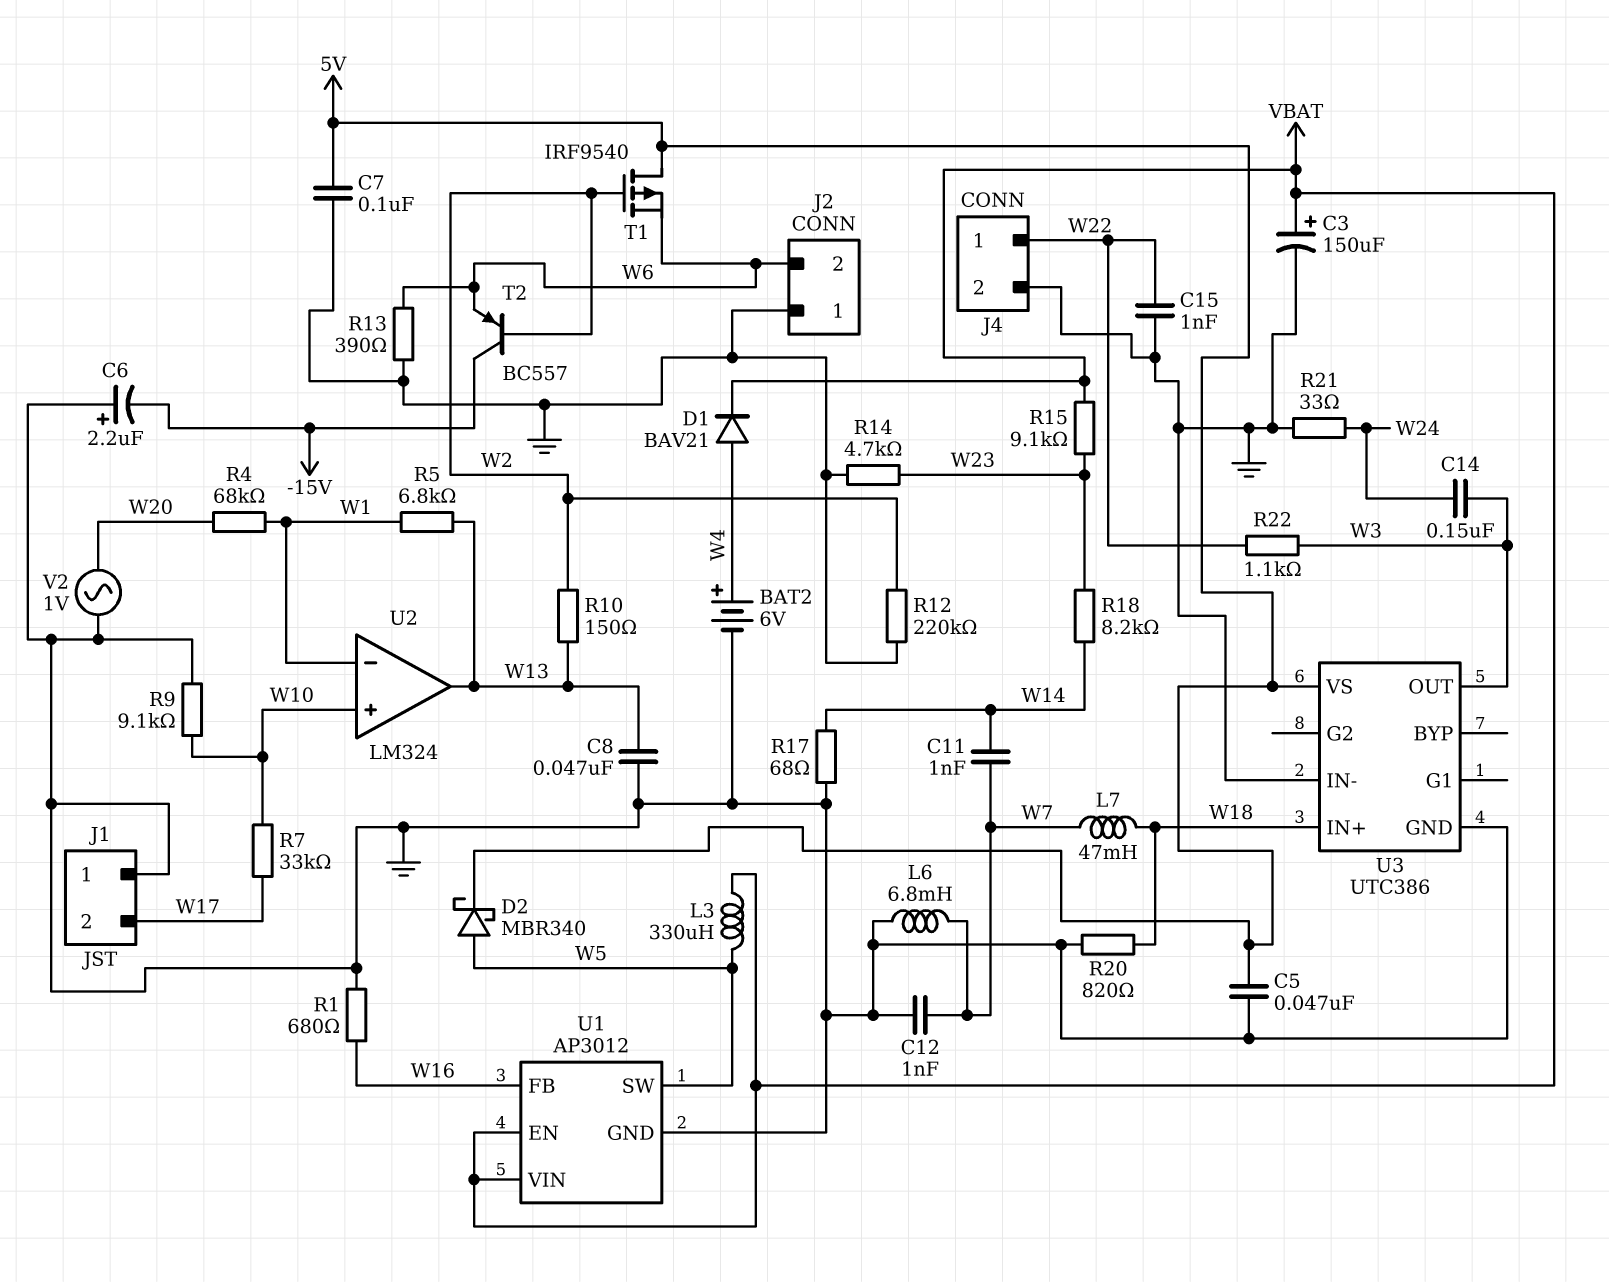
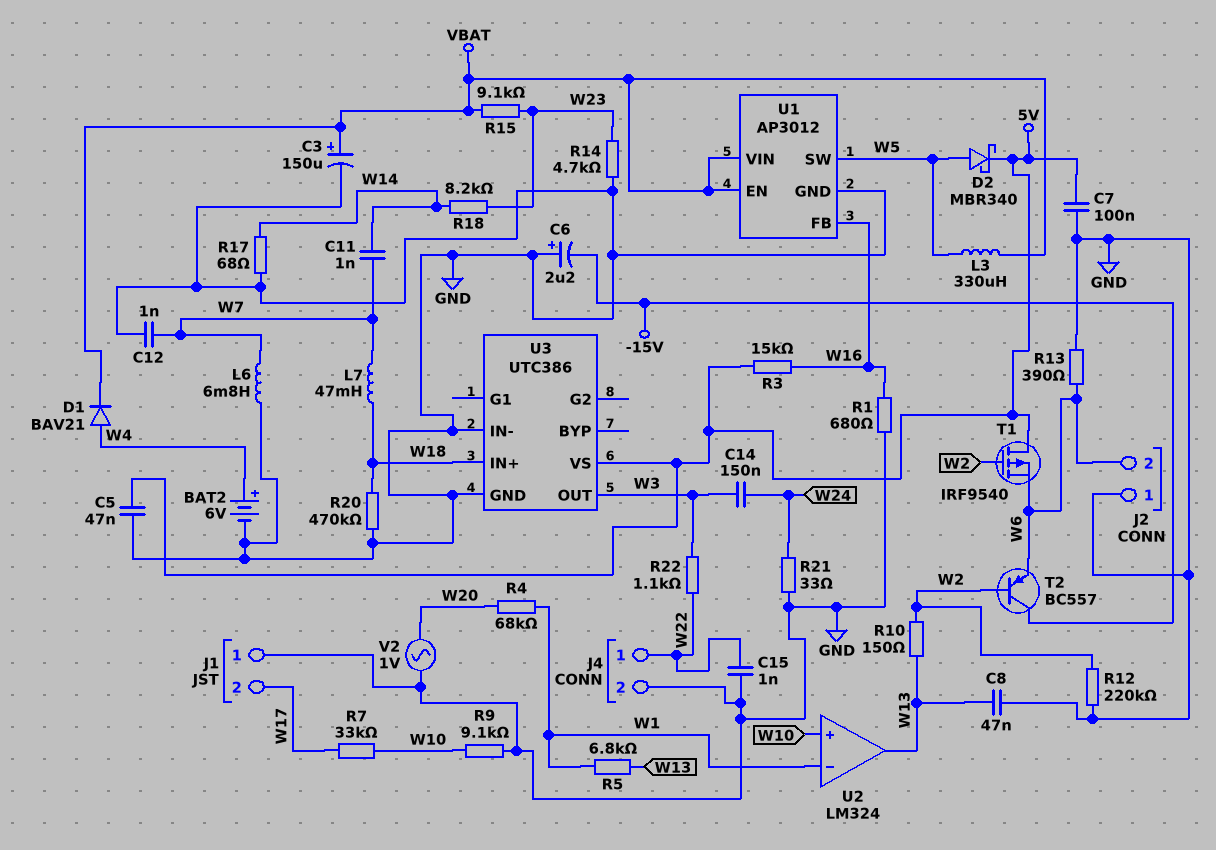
R3: none -> 15k (5V, W16)
R20: 820 (GND, W18) -> 470k (GND, W18)

